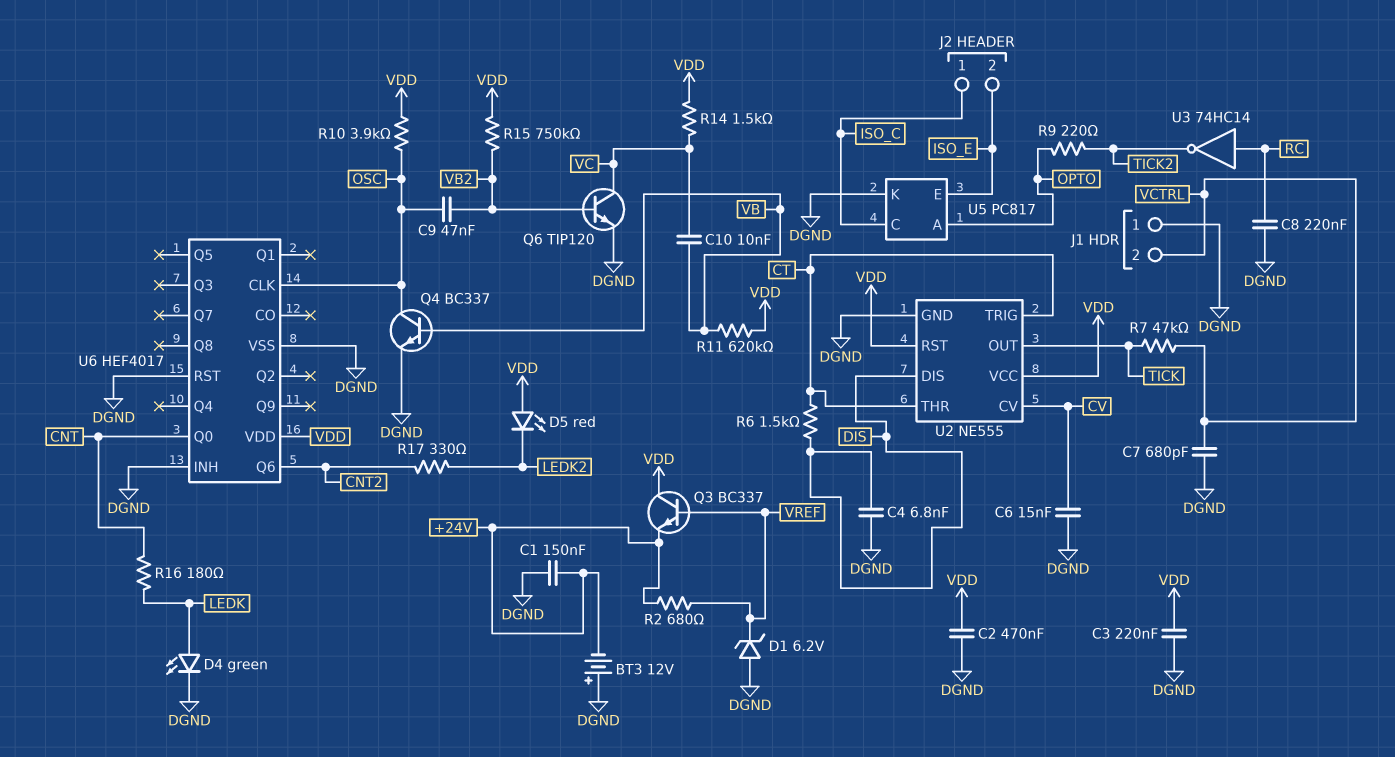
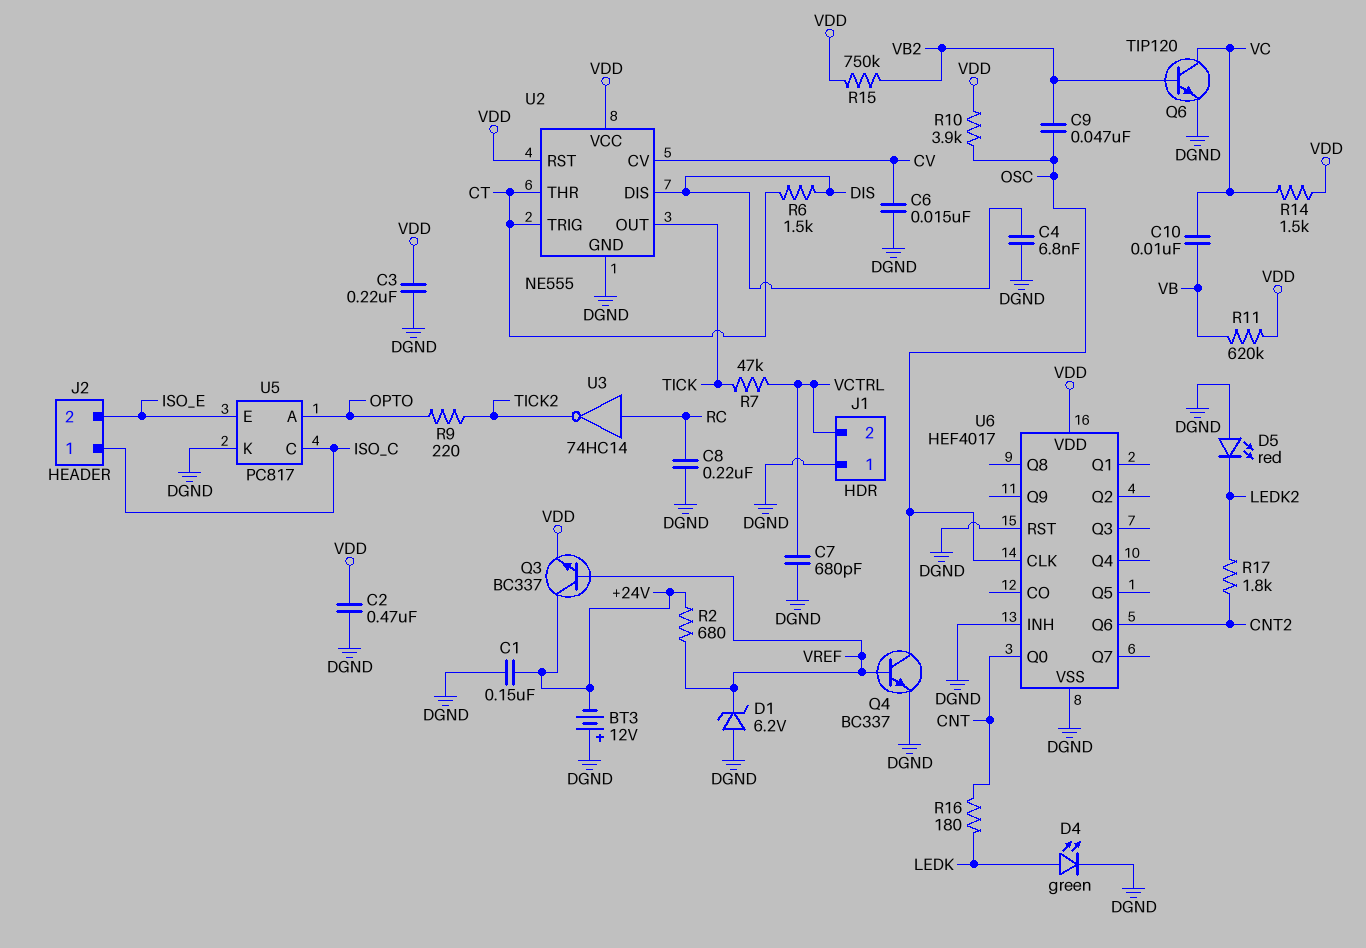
D5: LED red (A VDD, K LEDK2) -> LED red (A DGND, K LEDK2)
Q3: NPN BC337 (B VREF, C VDD, E +24V) -> NPN BC337 (B VREF, C +24V, E VDD)
Q4: NPN BC337 (B VB, C OSC, E DGND) -> NPN BC337 (B VREF, C OSC, E DGND)
R17: 330 (CNT2, LEDK2) -> 1.8k (CNT2, LEDK2)

